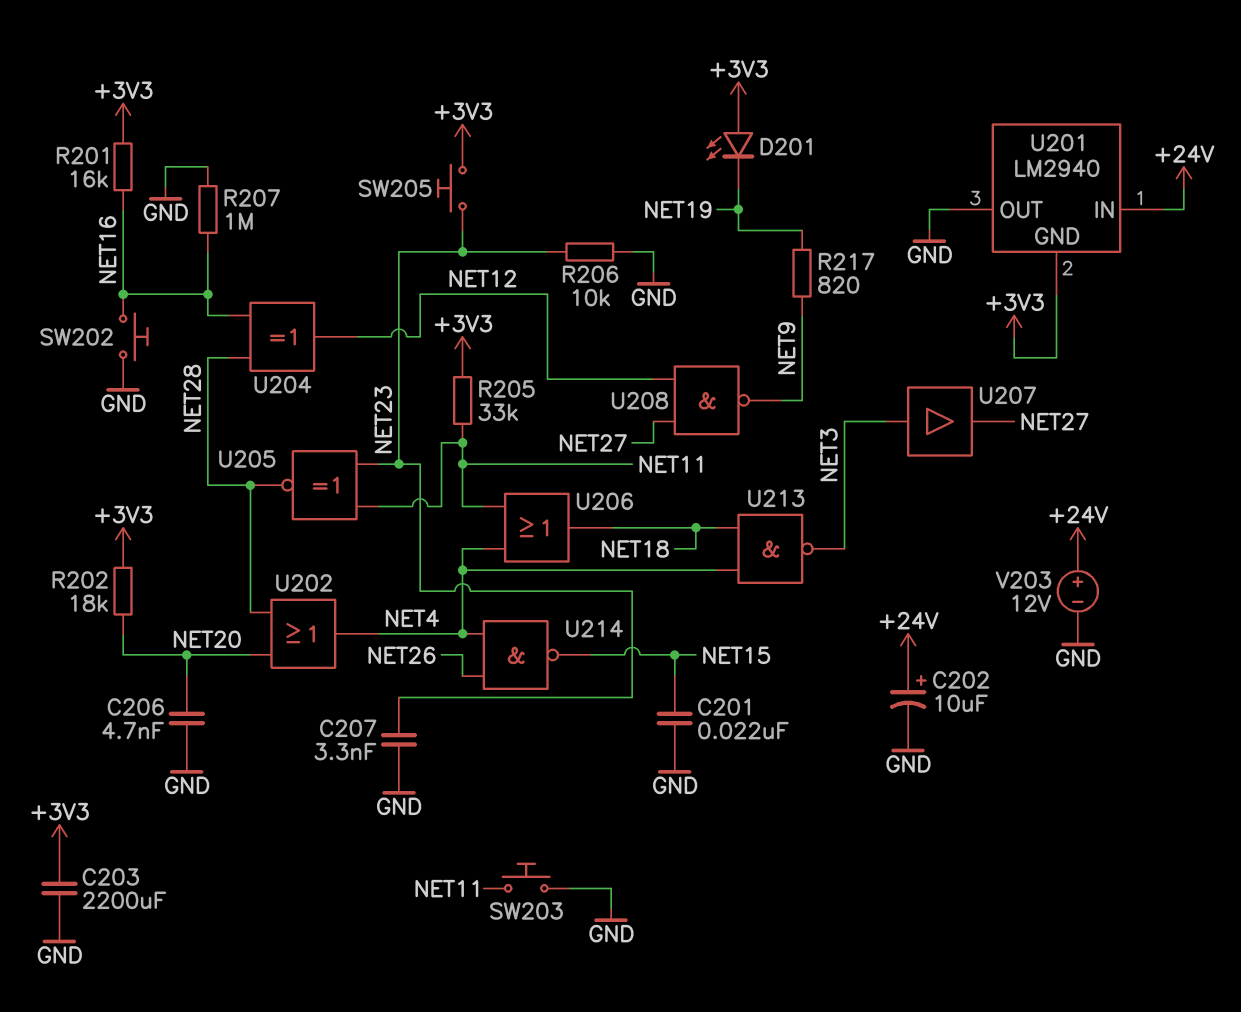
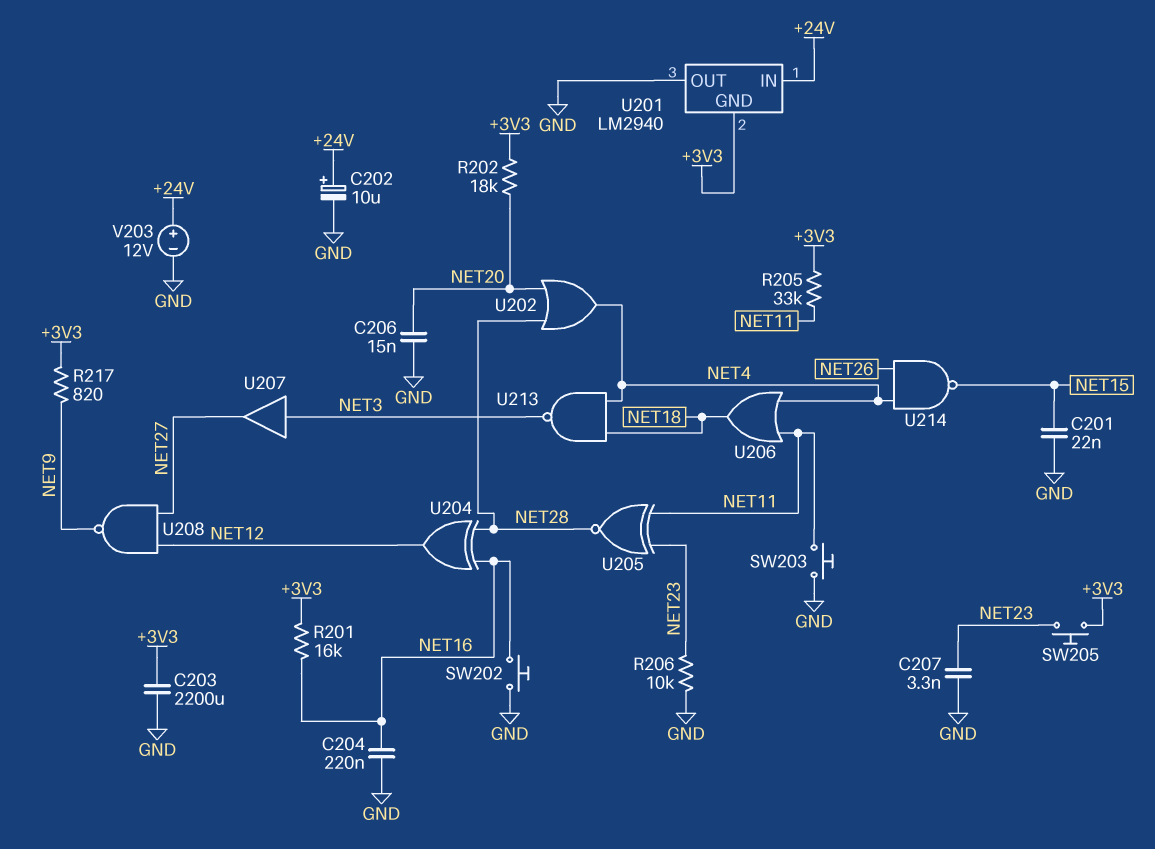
C204: none -> 220nF (GND, NET16)
C206: 4.7nF (GND, NET20) -> 15nF (GND, NET20)
D201: LED (A +3V3, K NET19) -> none
R207: 1M (GND, NET16) -> none
R217: 820 (NET9, NET19) -> 820 (+3V3, NET9)

